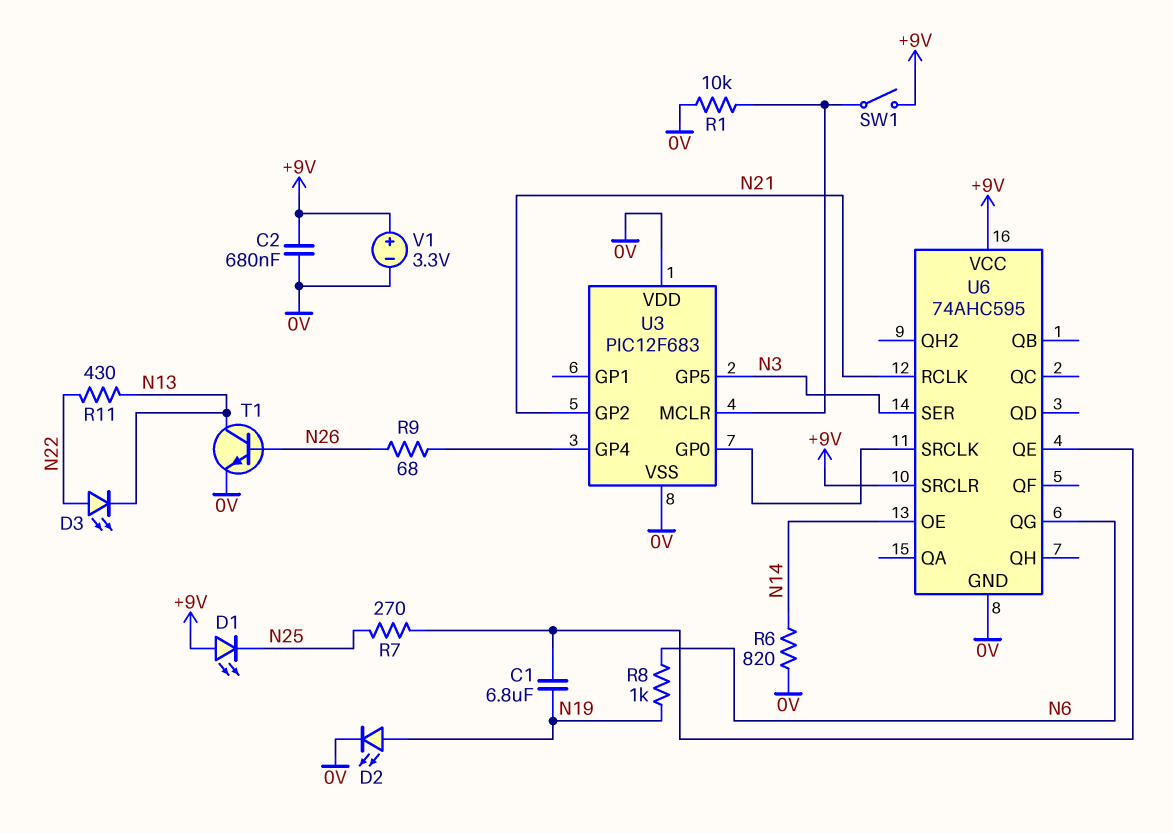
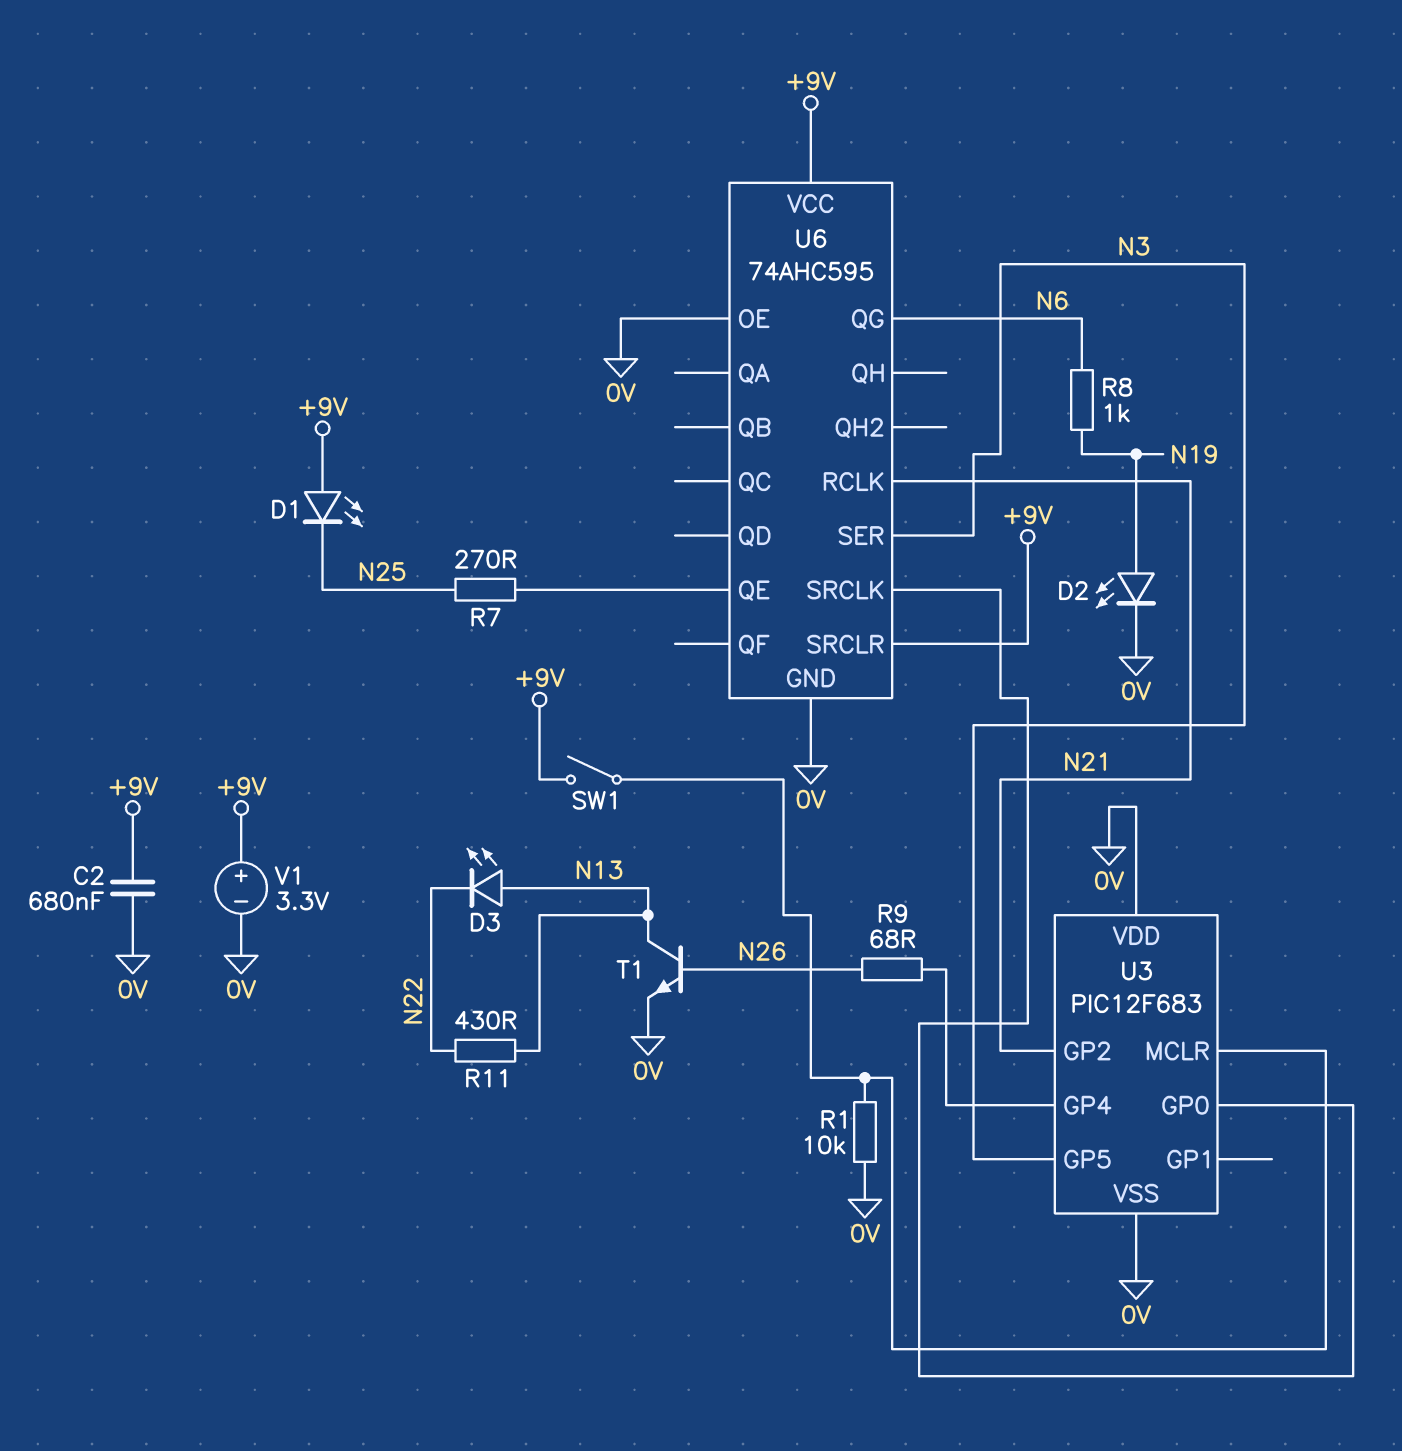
C1: 6.8uF (N19, U6/QE) -> none
D3: LED (A N22, K N13) -> LED (A N13, K N22)
R6: 820 (0V, N14) -> none
U6 pin OE: N14 -> 0V

